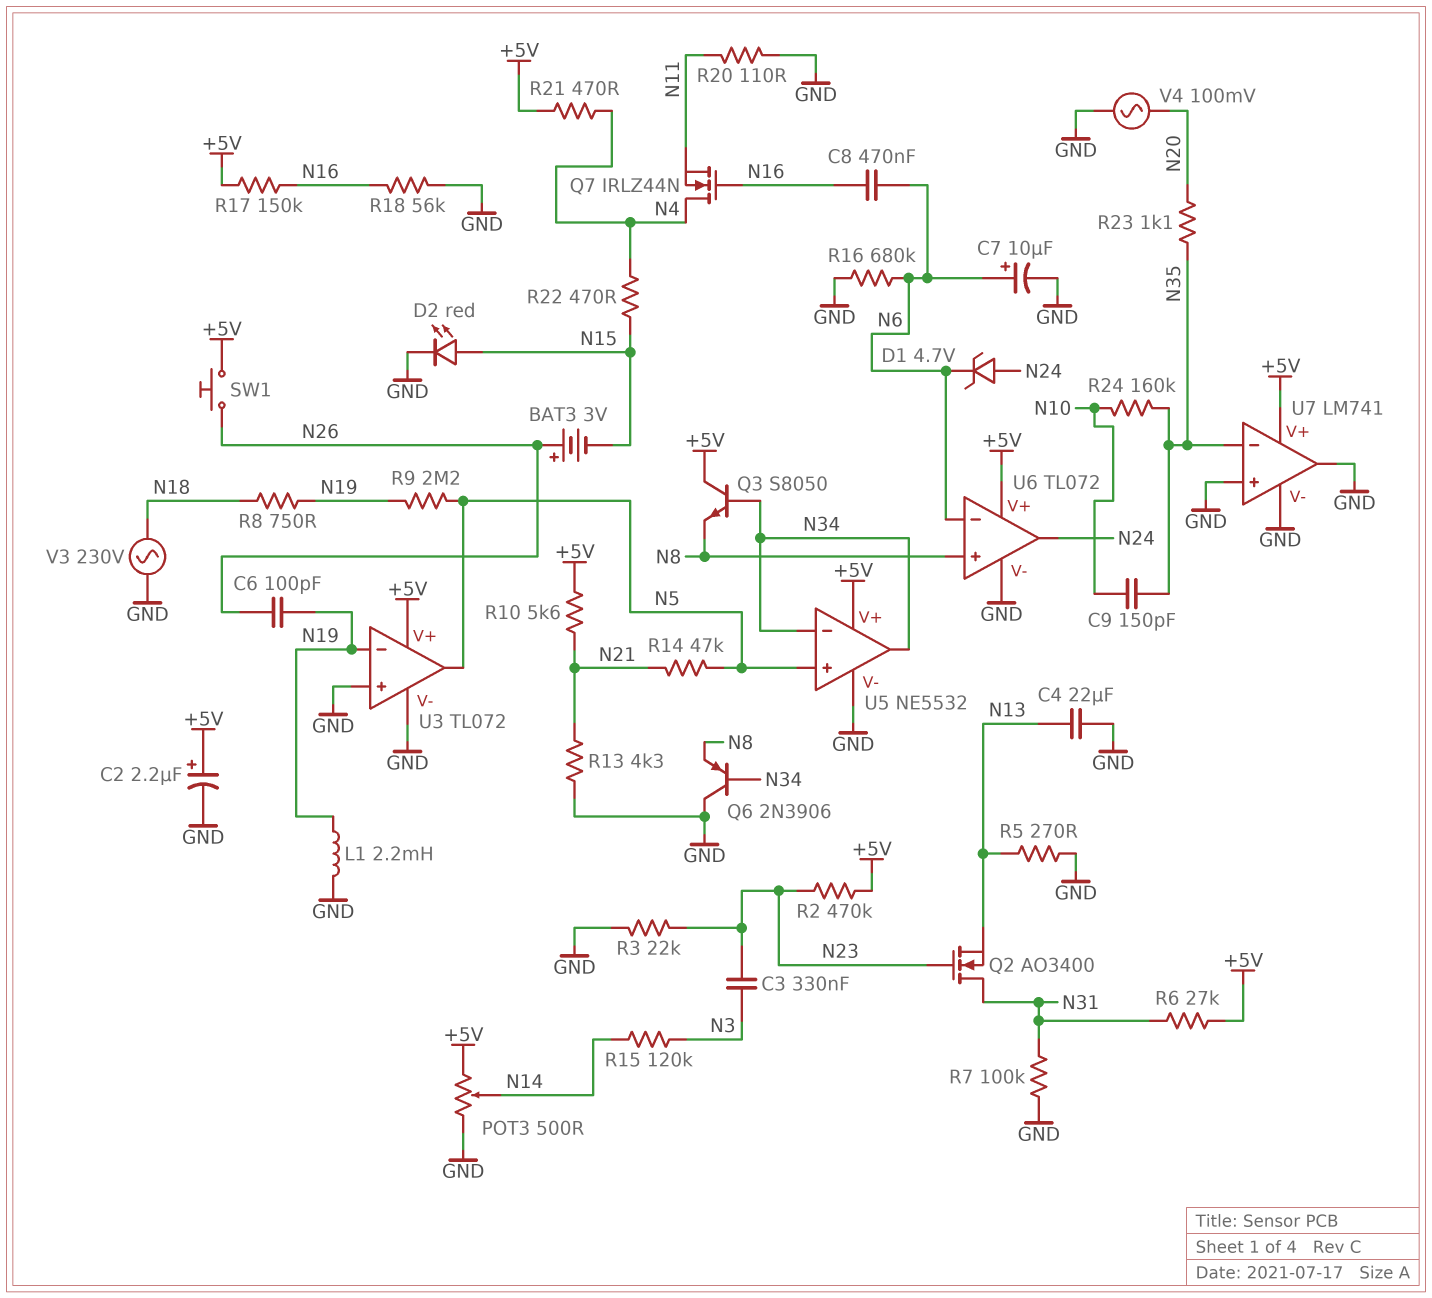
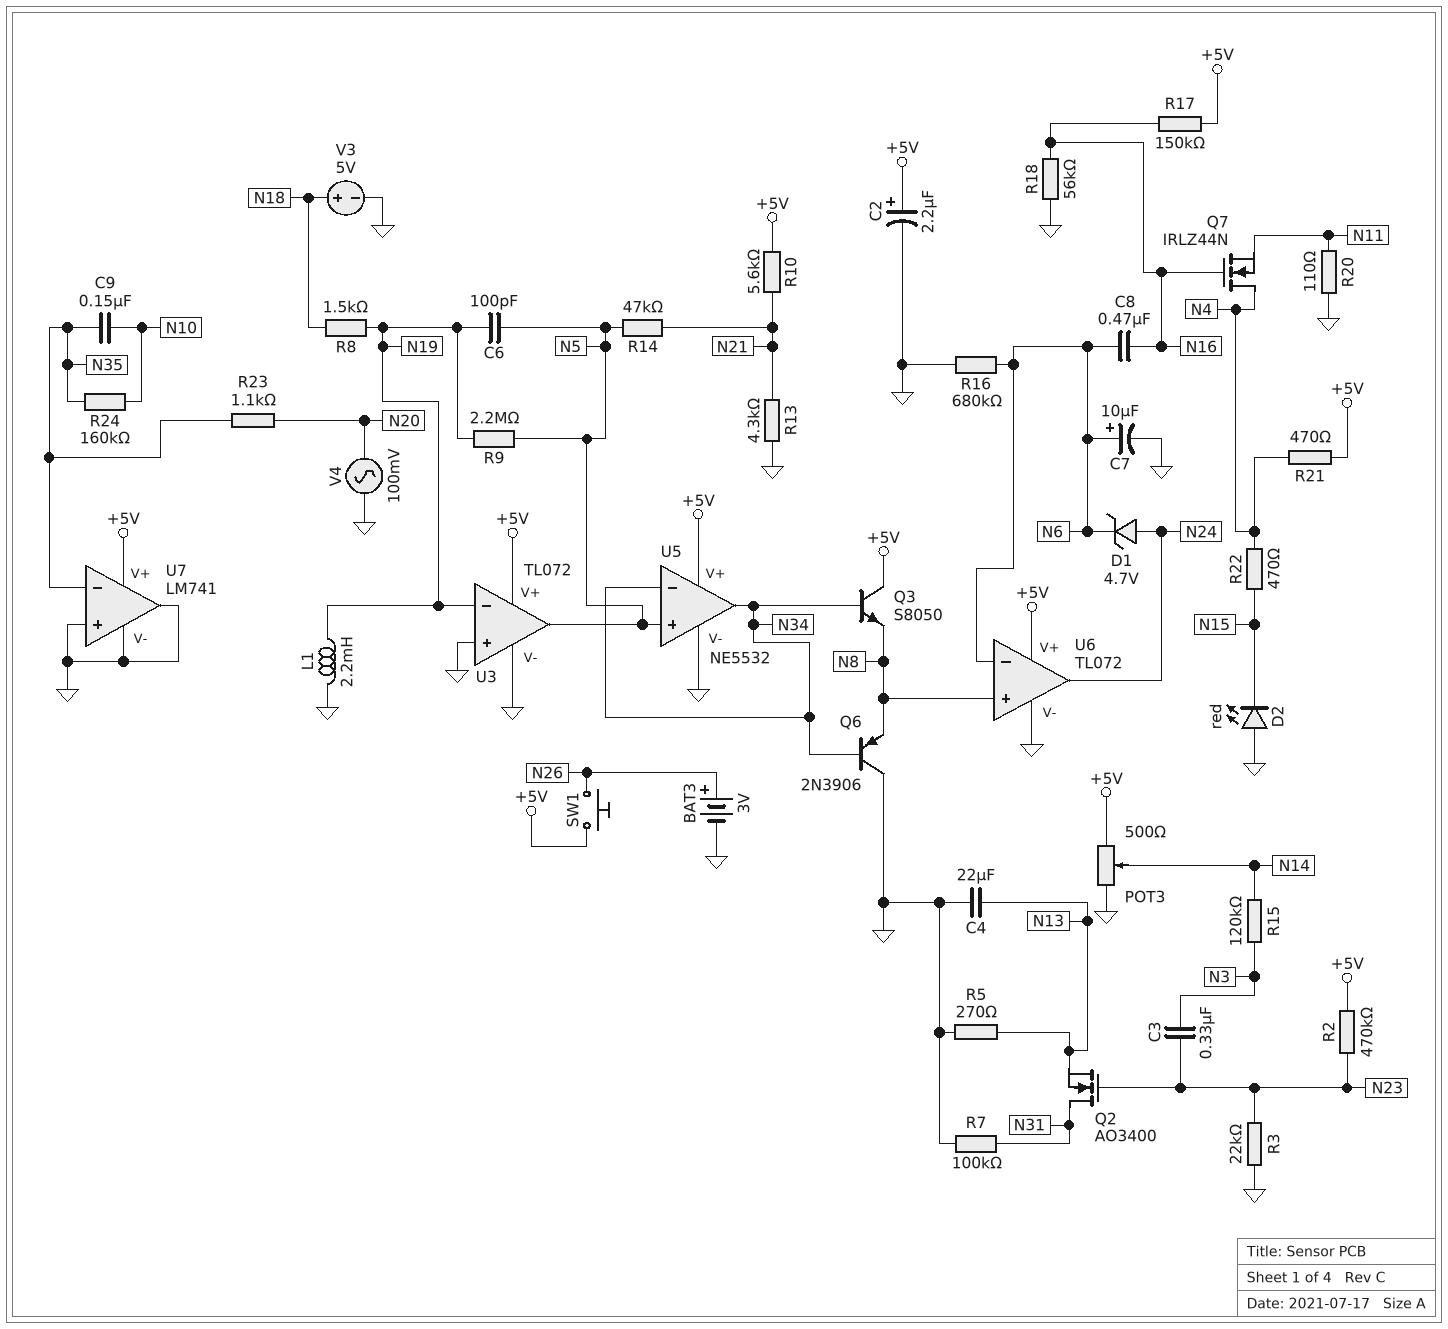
BAT3: 3V (plus N26, minus N15) -> 3V (plus N26, minus GND)
C6: 100pF (N19, N26) -> 100pF (N5, N19)
C9: 150pF (N10, N35) -> 150nF (N10, N35)
D2: LED red (A N15, K GND) -> LED red (A GND, K N15)
R6: 27k (+5V, N31) -> none
R8: 750 (N18, N19) -> 1.5k (N18, N19)
V3: AC 230V (GND, N18) -> 5V (plus N18, minus GND)

